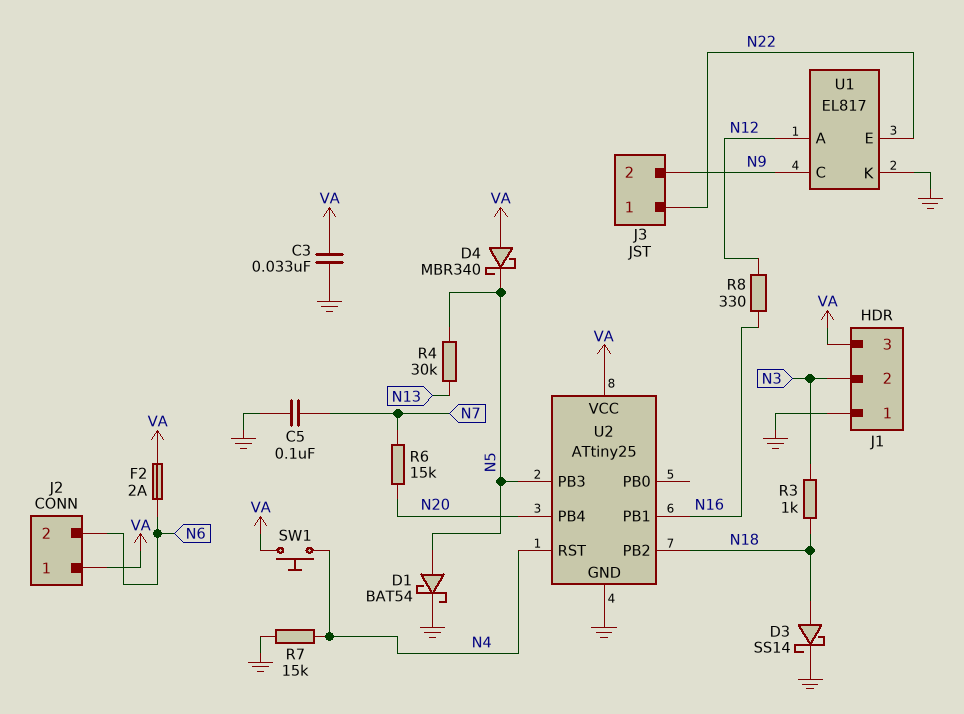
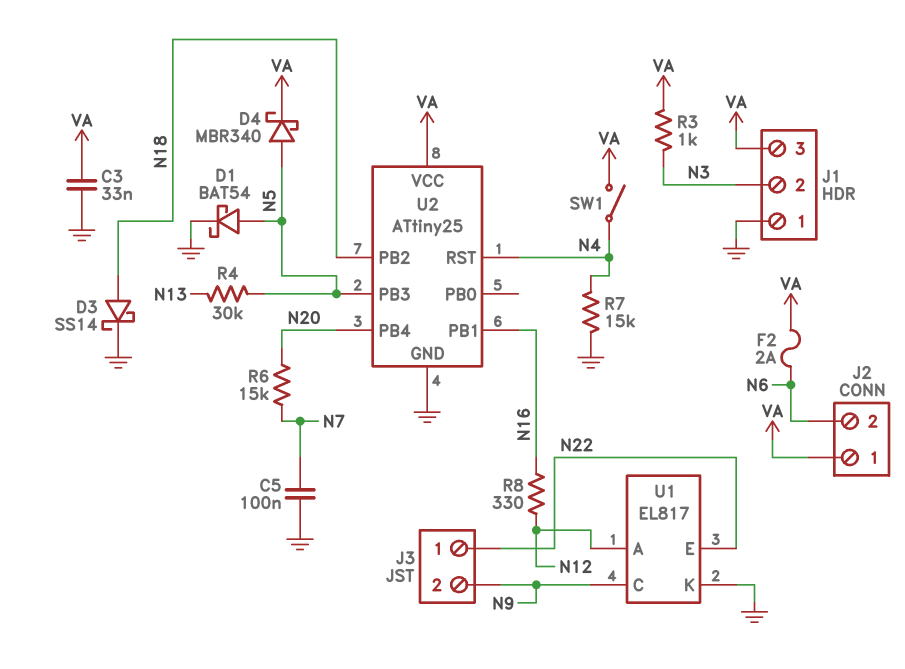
D4: schottky MBR340 (A VA, K N5) -> schottky MBR340 (A N5, K VA)
R3: 1k (N3, N18) -> 1k (N3, VA)
SW1: button (N4, VA) -> switch (N4, VA)

